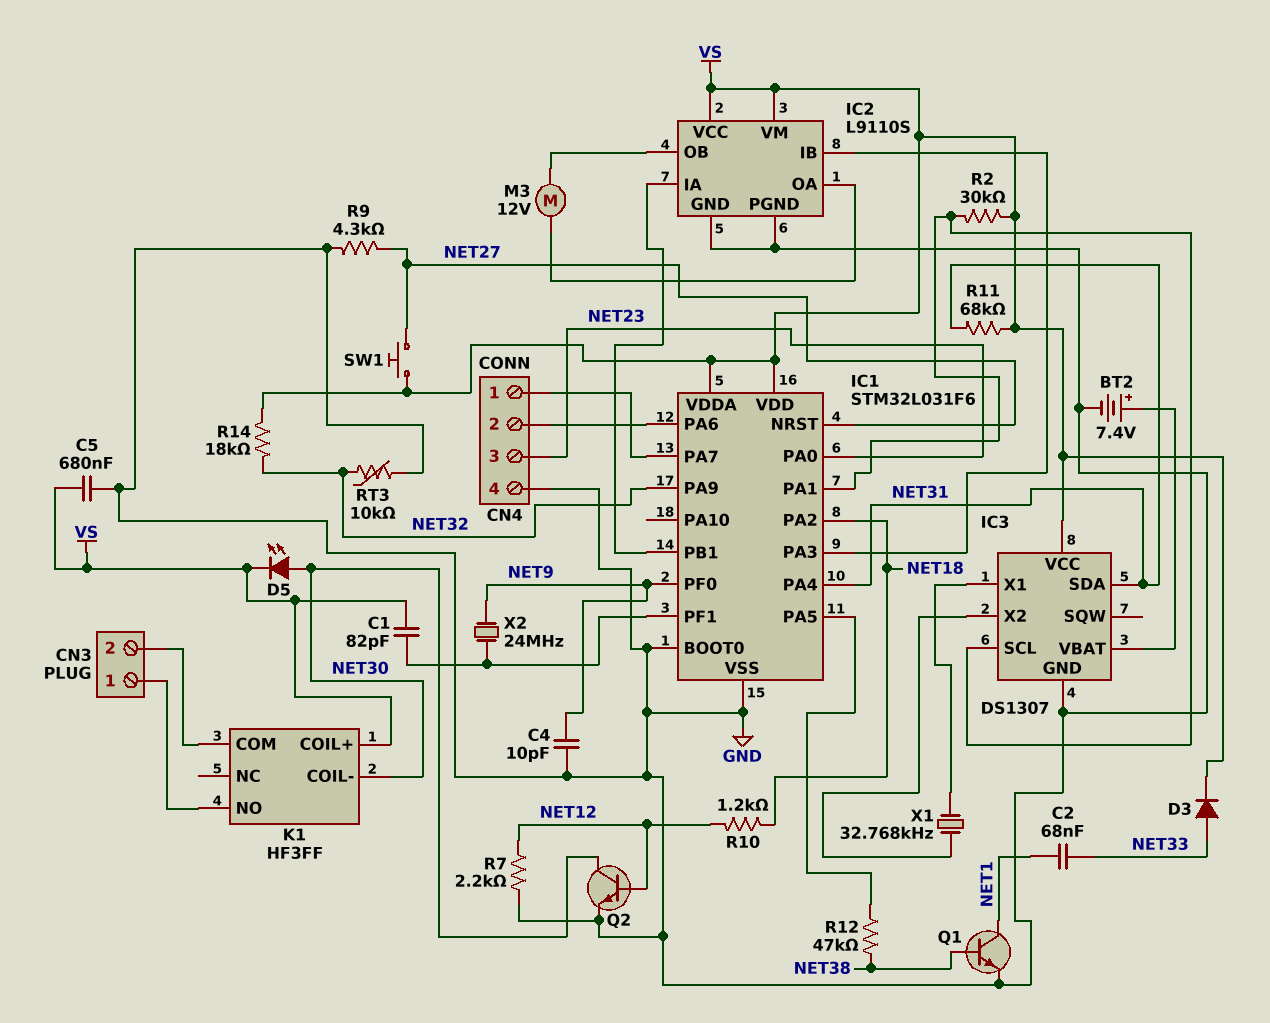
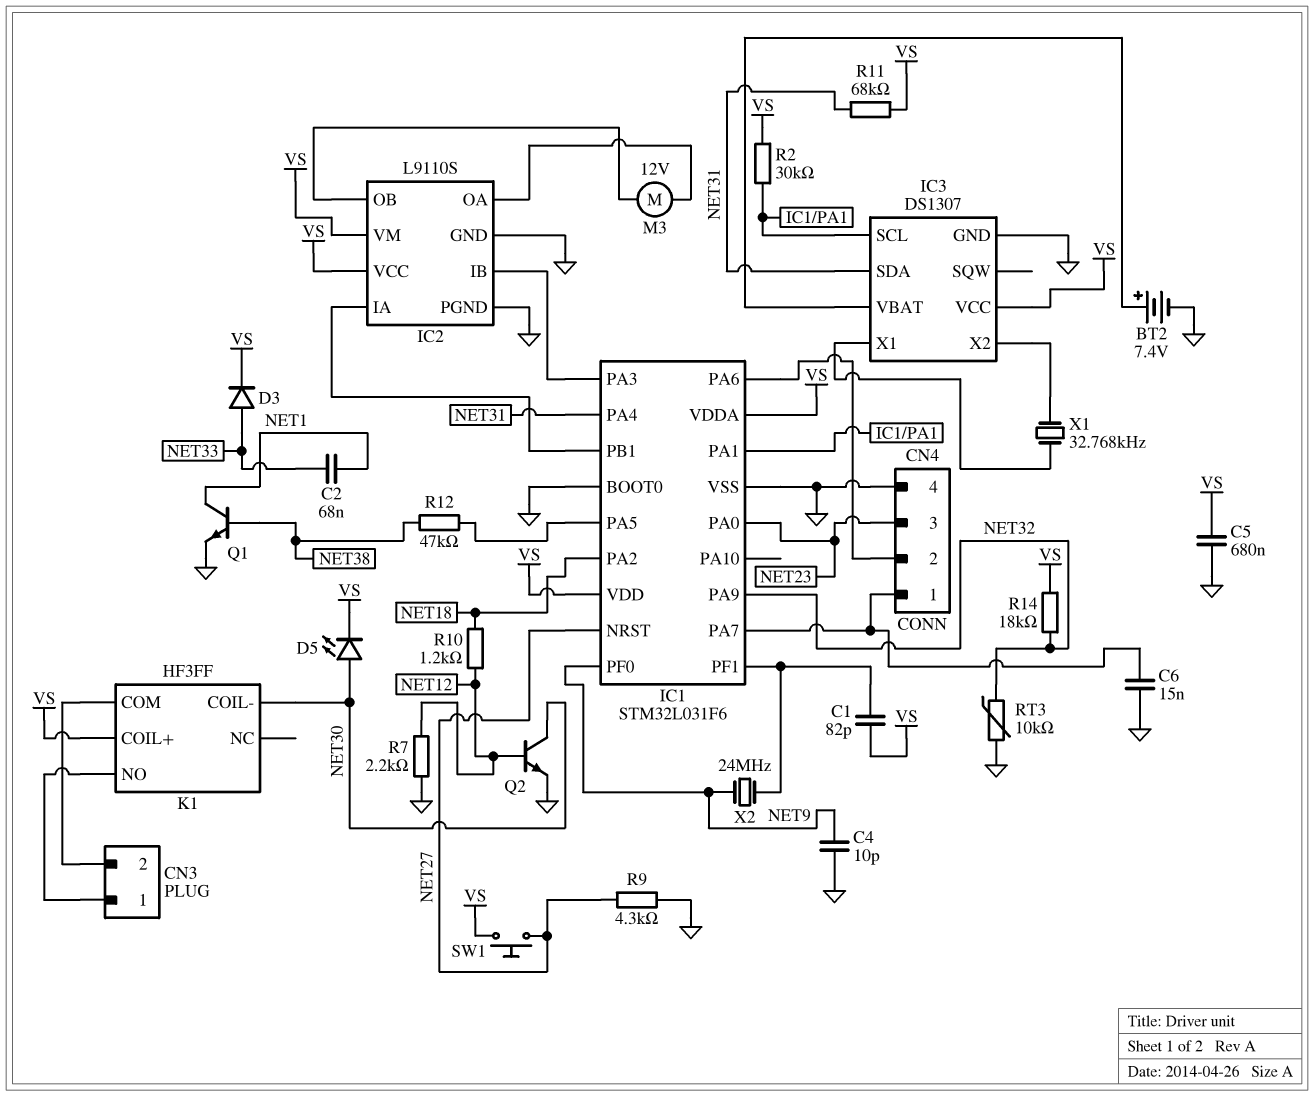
C6: none -> 15nF (CN4/1, GND)

